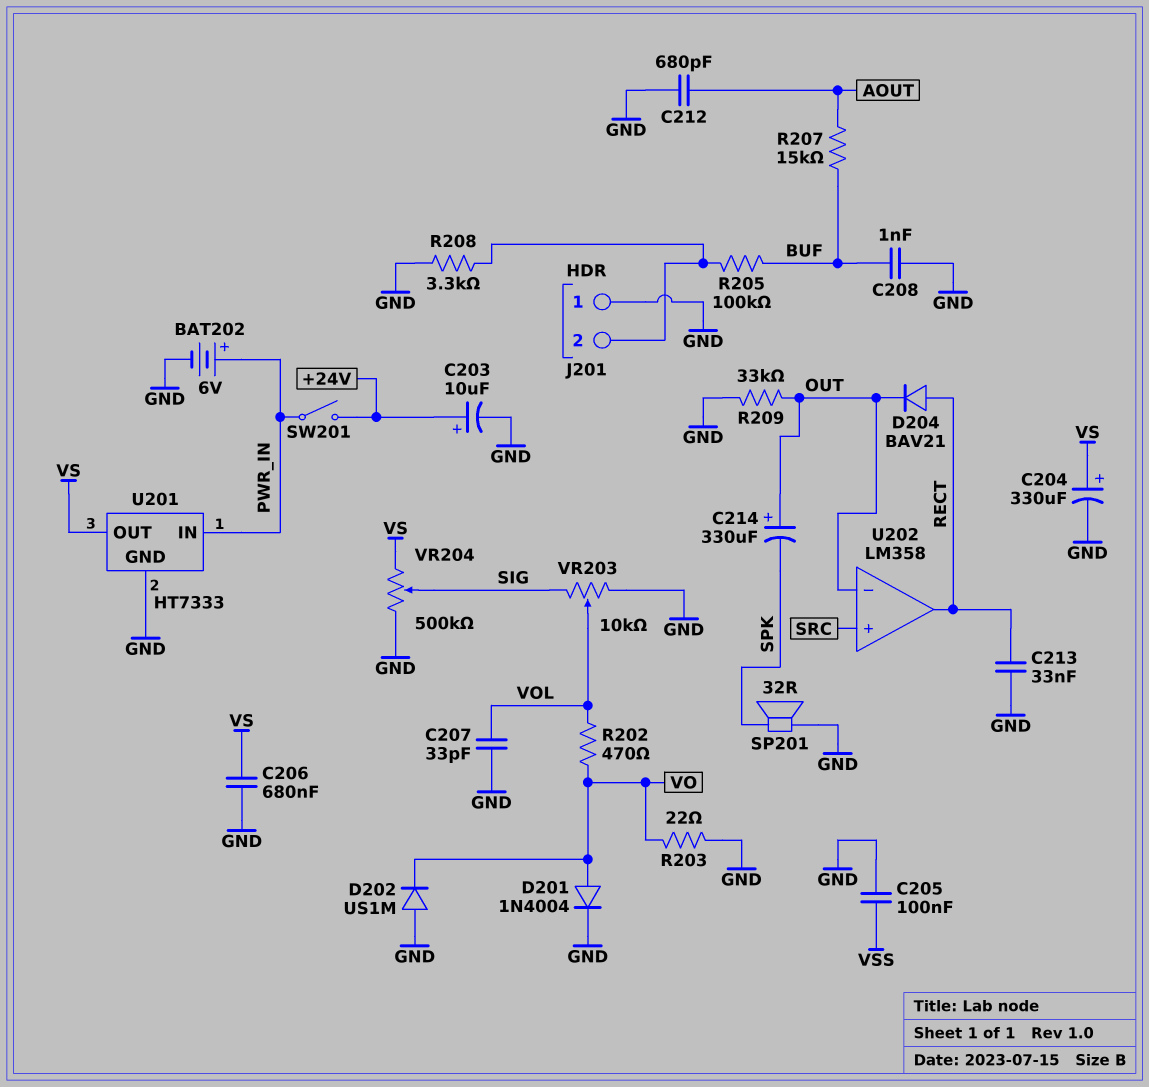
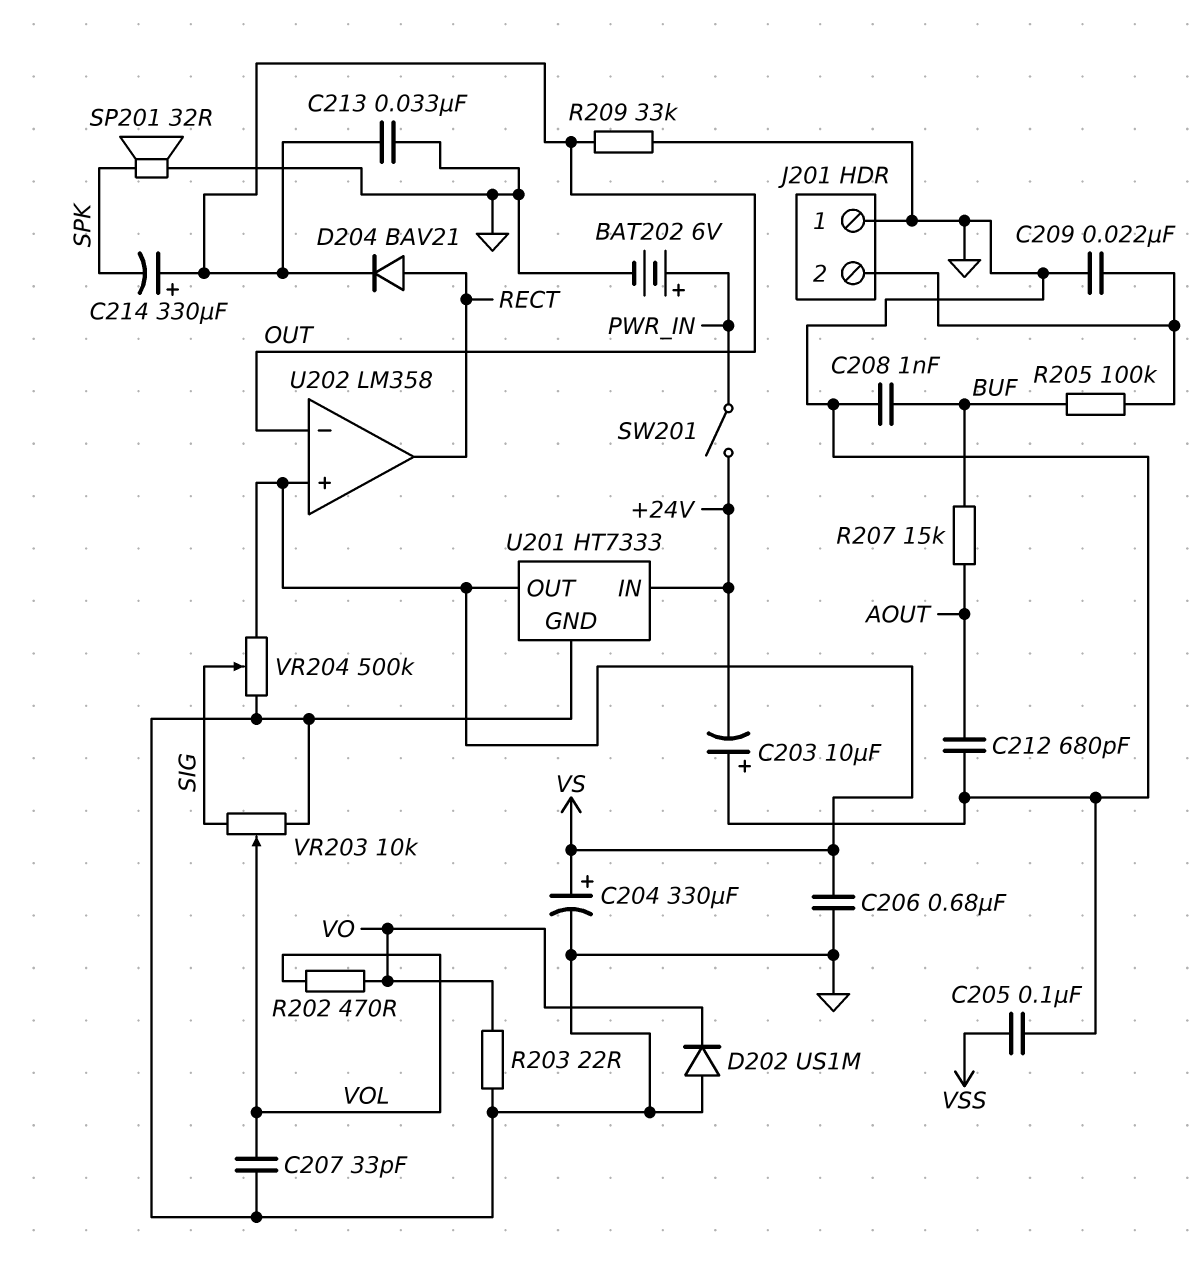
C203: 10uF (plus +24V, minus GND) -> 10uF (plus GND, minus +24V)
C209: none -> 22nF (GND, J201/2)
C213: 33nF (GND, RECT) -> 33nF (GND, OUT)
D201: diode 1N4004 (A VO, K GND) -> none
R208: 3.3k (GND, J201/2) -> none
U201 pin IN: PWR_IN -> +24V
U202 pin in+: SRC -> VS

